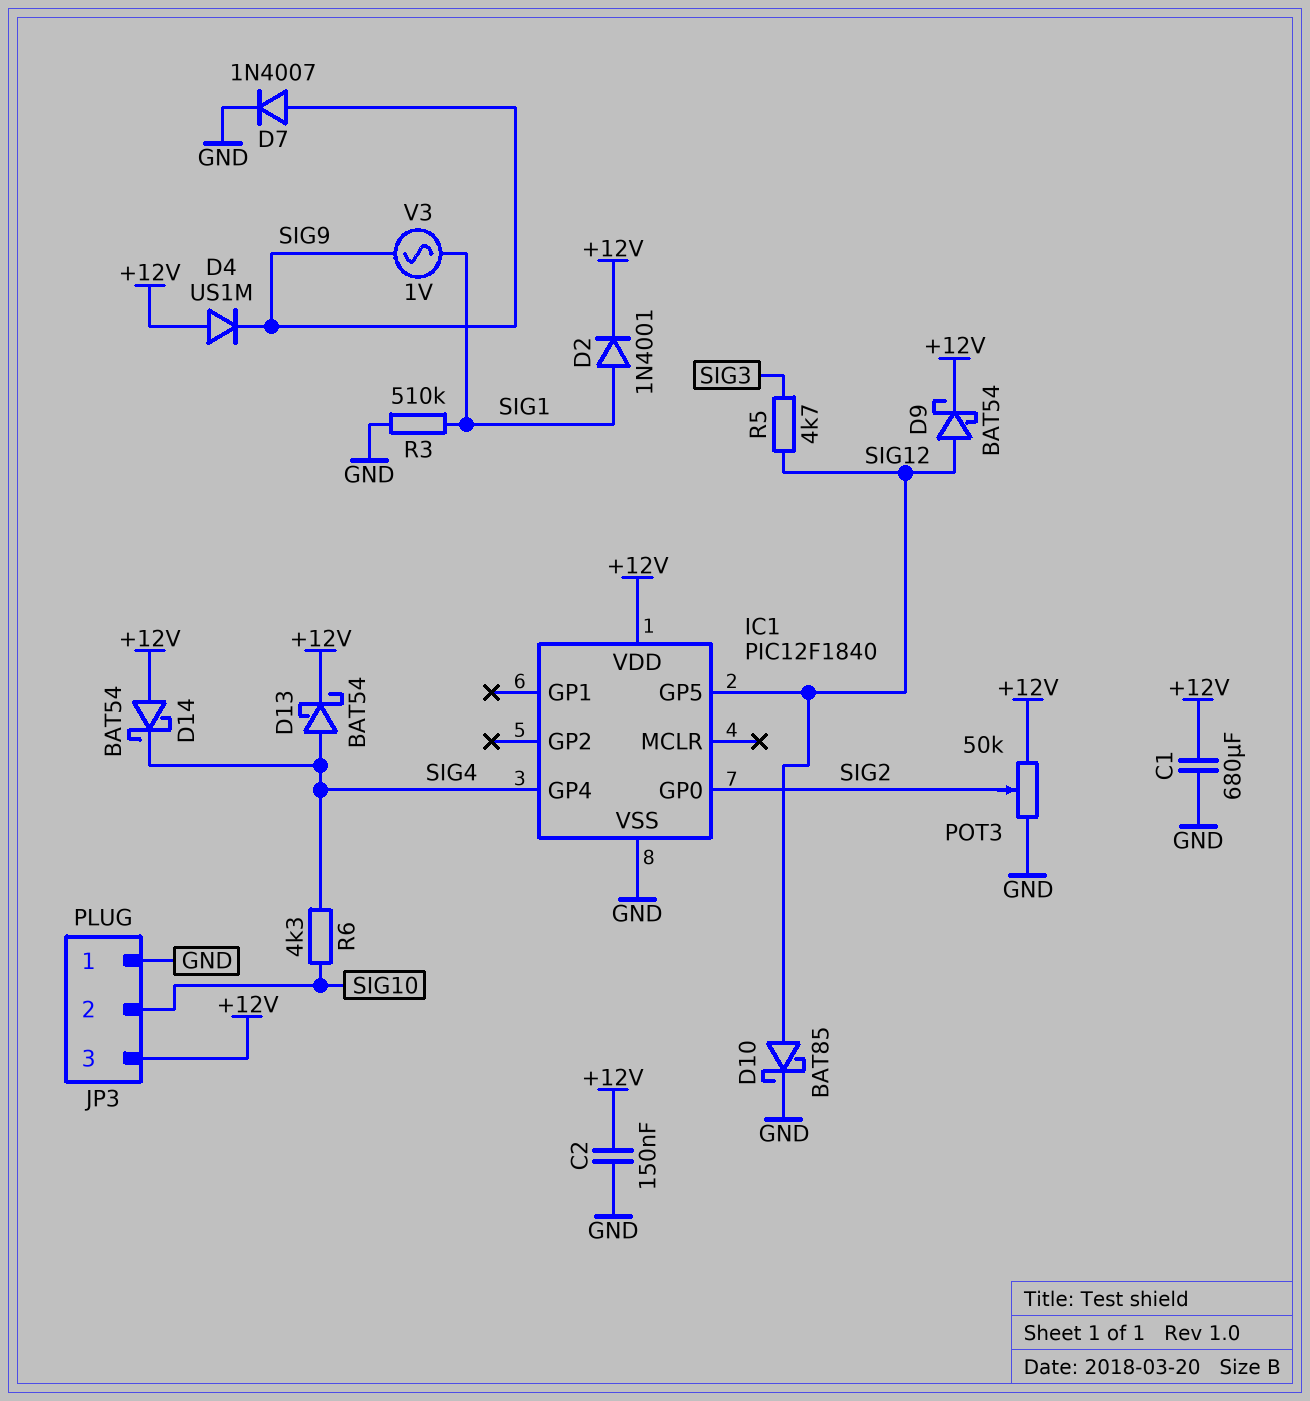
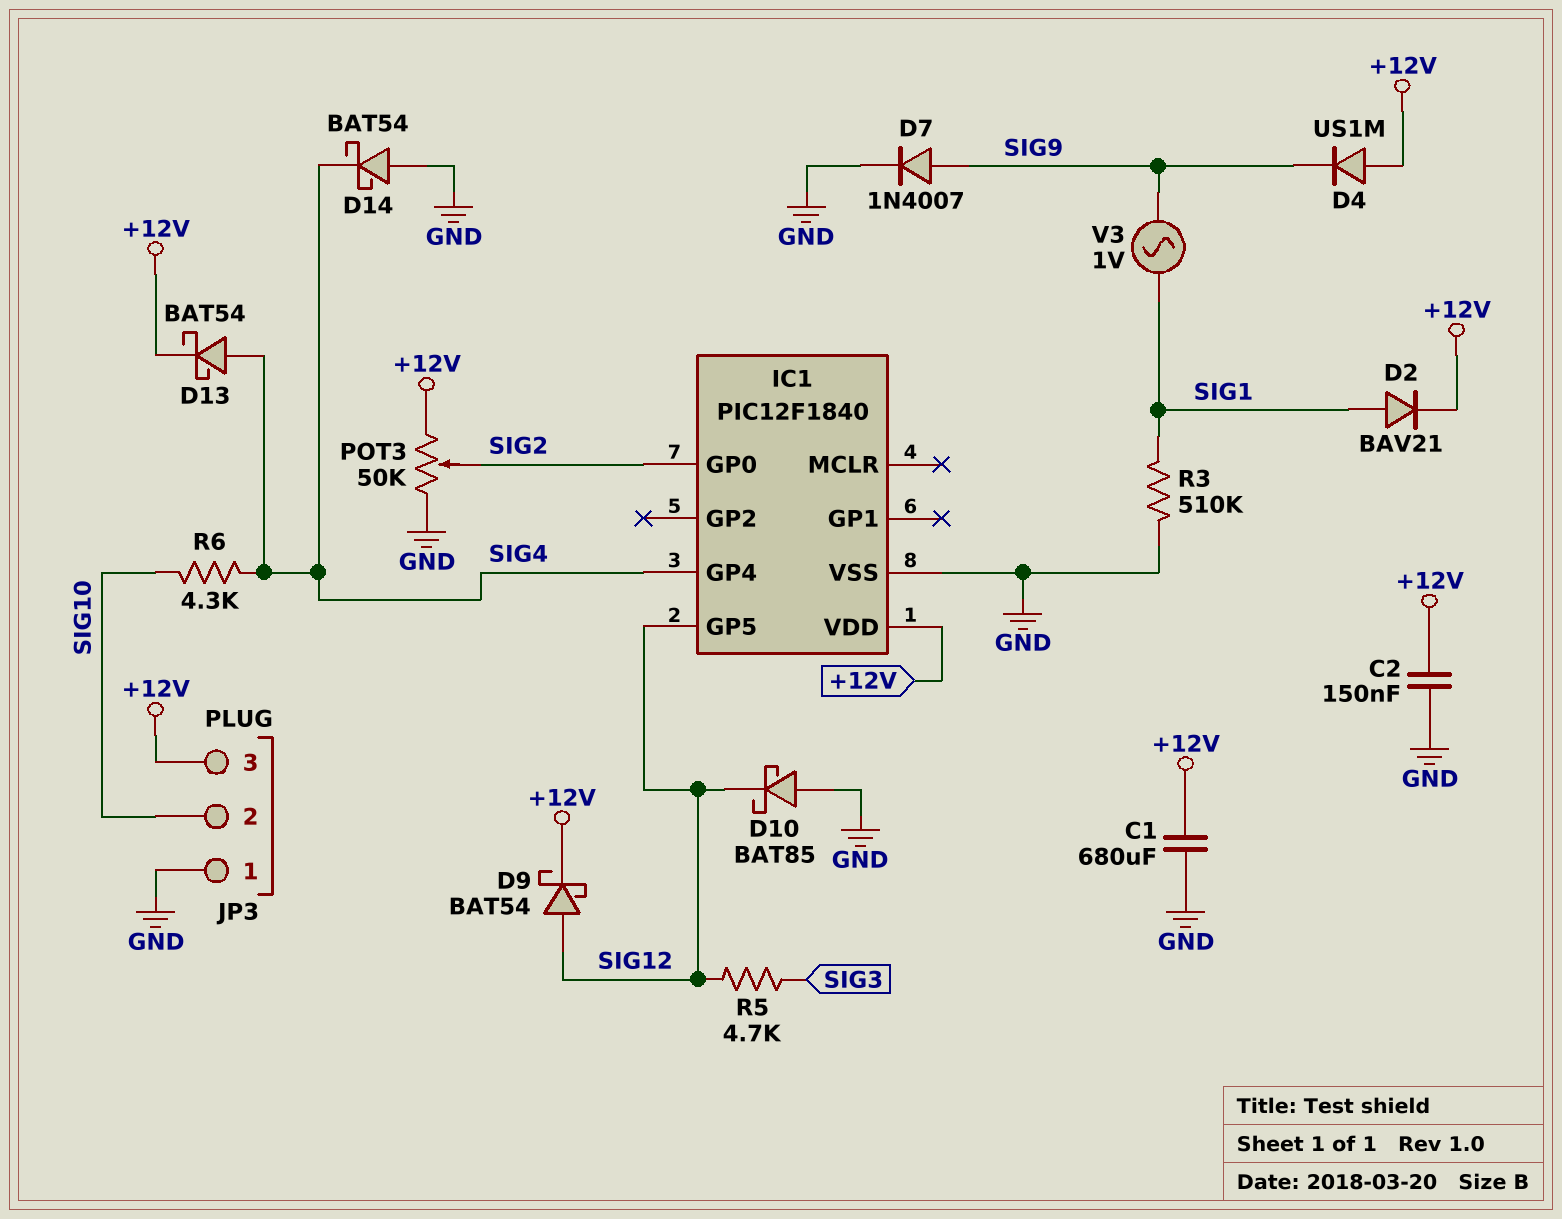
D2: diode 1N4001 (A SIG1, K +12V) -> diode BAV21 (A SIG1, K +12V)
D10: schottky BAT85 (A SIG12, K GND) -> schottky BAT85 (A GND, K SIG12)
D14: schottky BAT54 (A +12V, K SIG4) -> schottky BAT54 (A GND, K SIG4)

